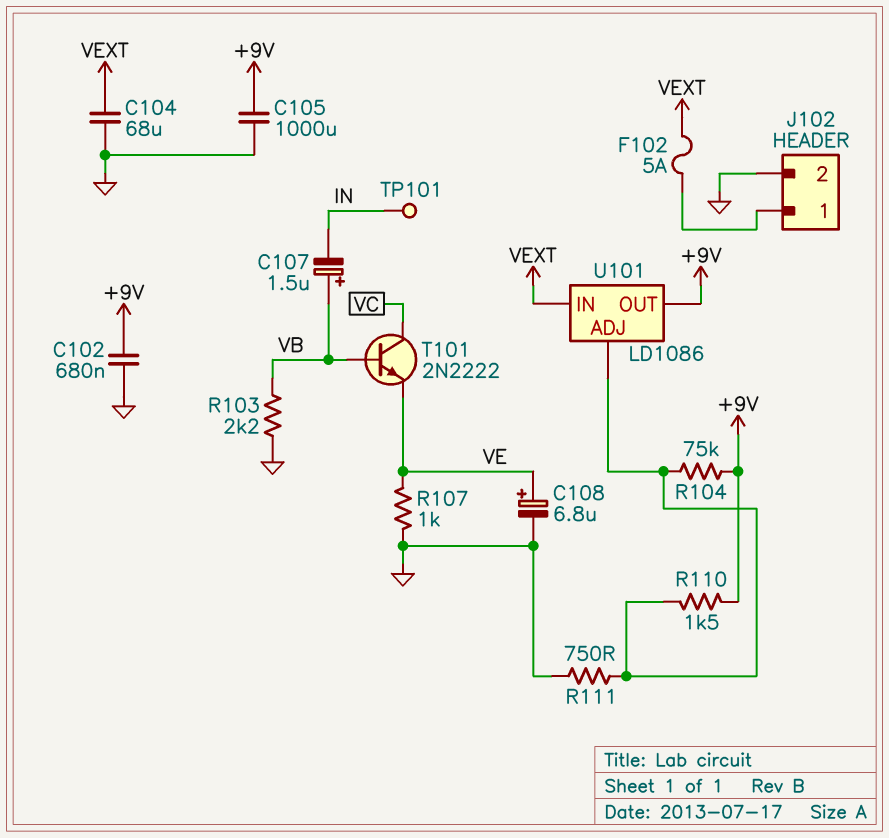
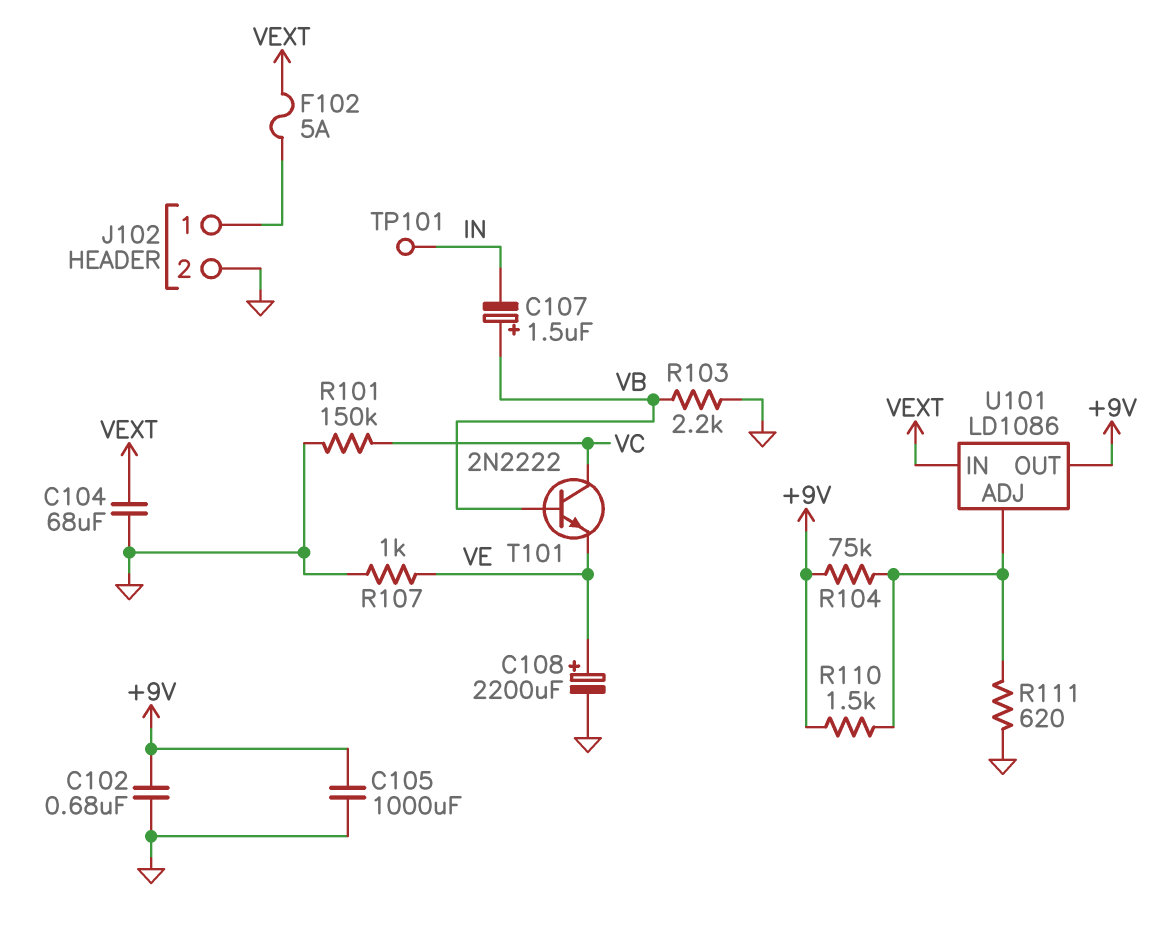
C108: 6.8uF (plus VE, minus GND) -> 2200uF (plus VE, minus GND)
R101: none -> 150k (GND, VC)
R111: 750 (GND, U101/ADJ) -> 620 (GND, U101/ADJ)

